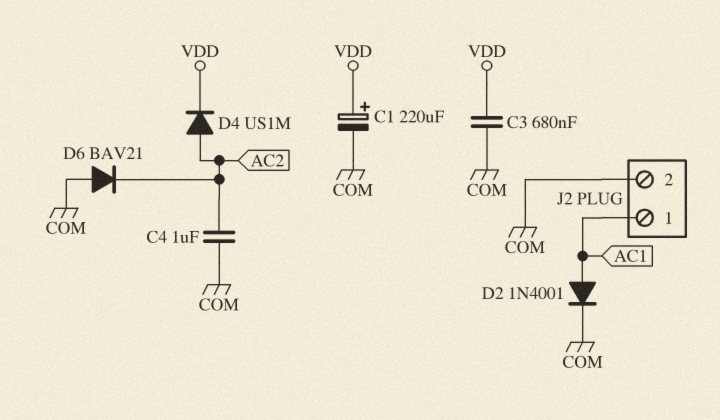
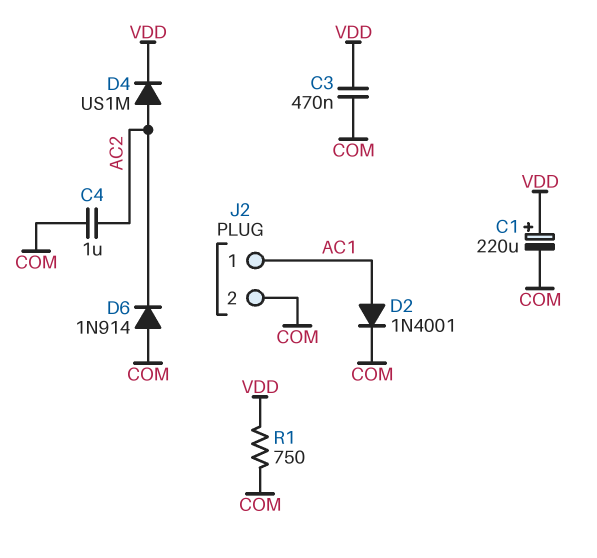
C3: 680nF (COM, VDD) -> 470nF (COM, VDD)
D6: diode BAV21 (A COM, K AC2) -> diode 1N914 (A COM, K AC2)
R1: none -> 750 (COM, VDD)

